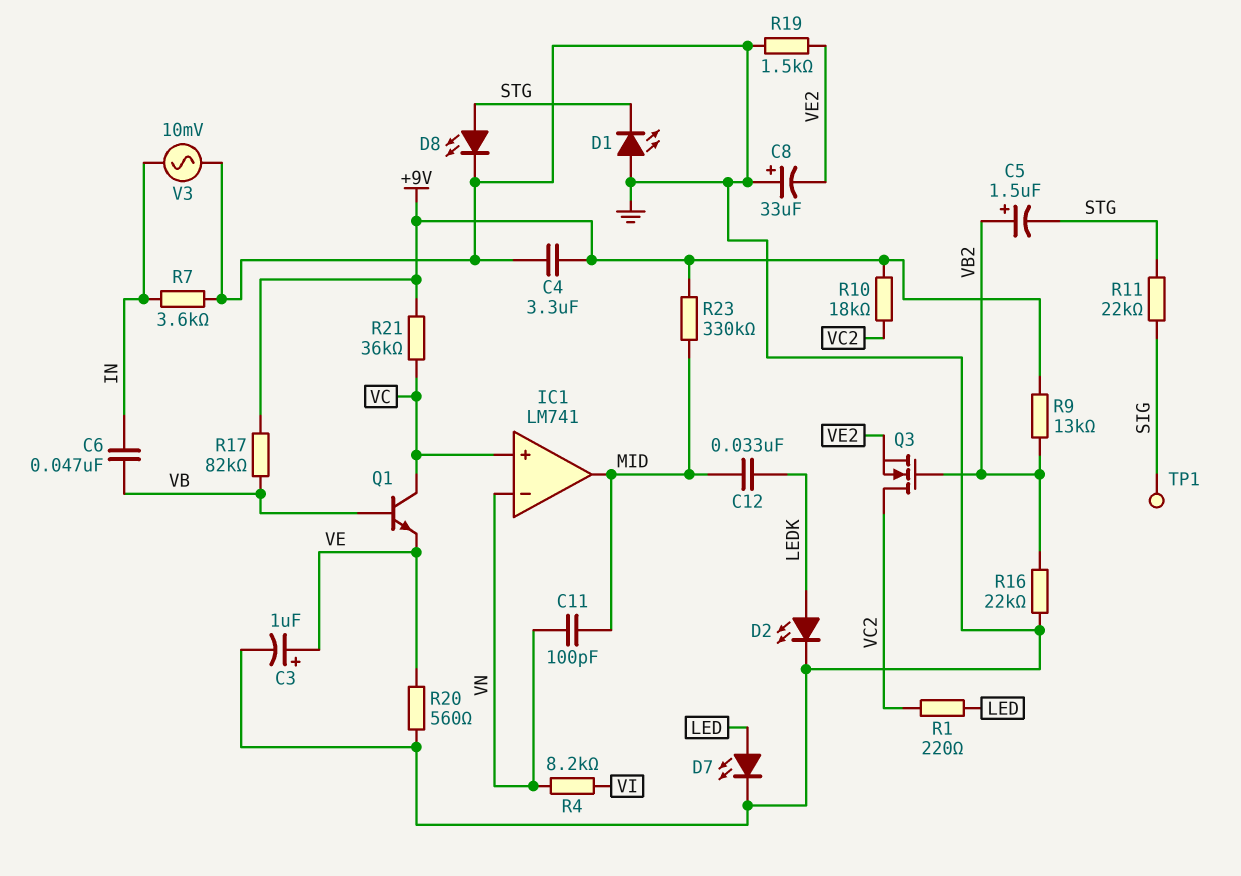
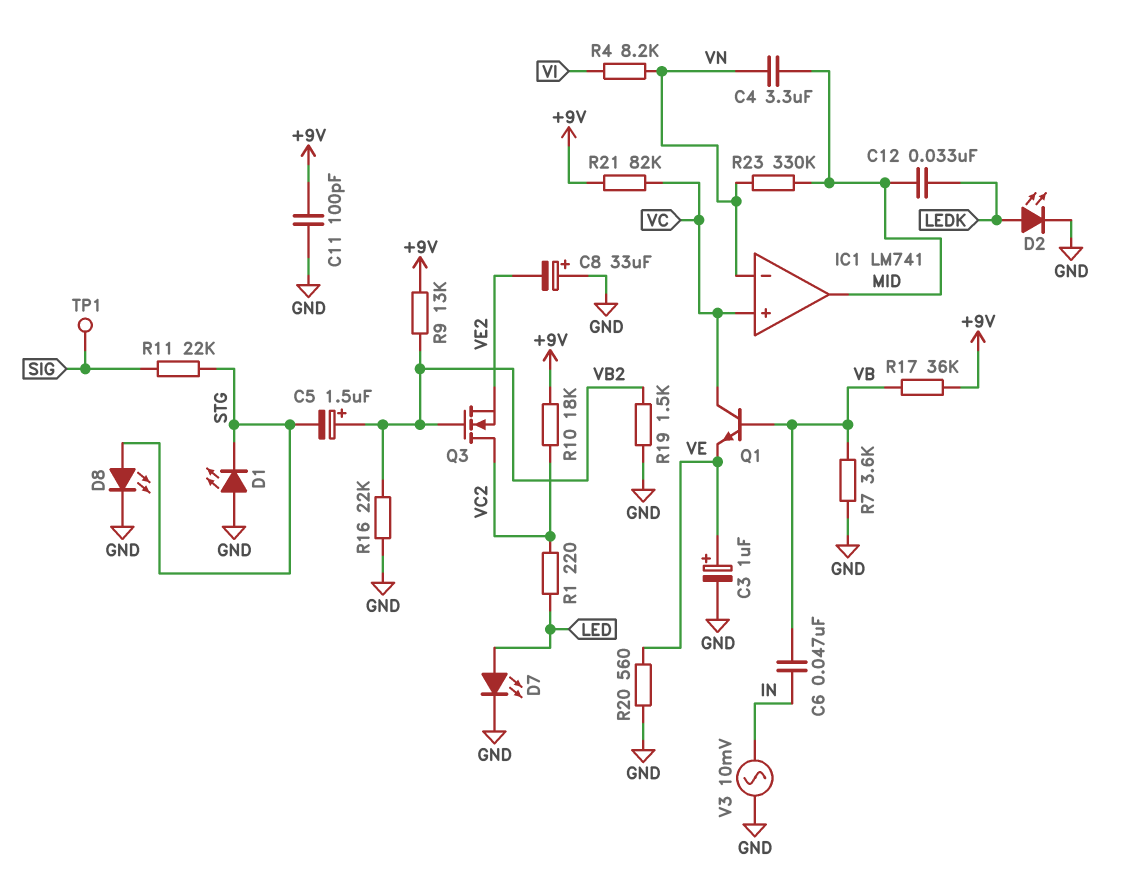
C4: 3.3uF (+9V, GND) -> 3.3uF (MID, VN)
C11: 100pF (MID, VN) -> 100pF (+9V, GND)
R7: 3.6k (GND, IN) -> 3.6k (GND, VB)
R17: 82k (+9V, VB) -> 36k (+9V, VB)
R19: 1.5k (GND, VE2) -> 1.5k (GND, VB2)
R21: 36k (+9V, VC) -> 82k (+9V, VC)
R23: 330k (+9V, MID) -> 330k (MID, VN)

